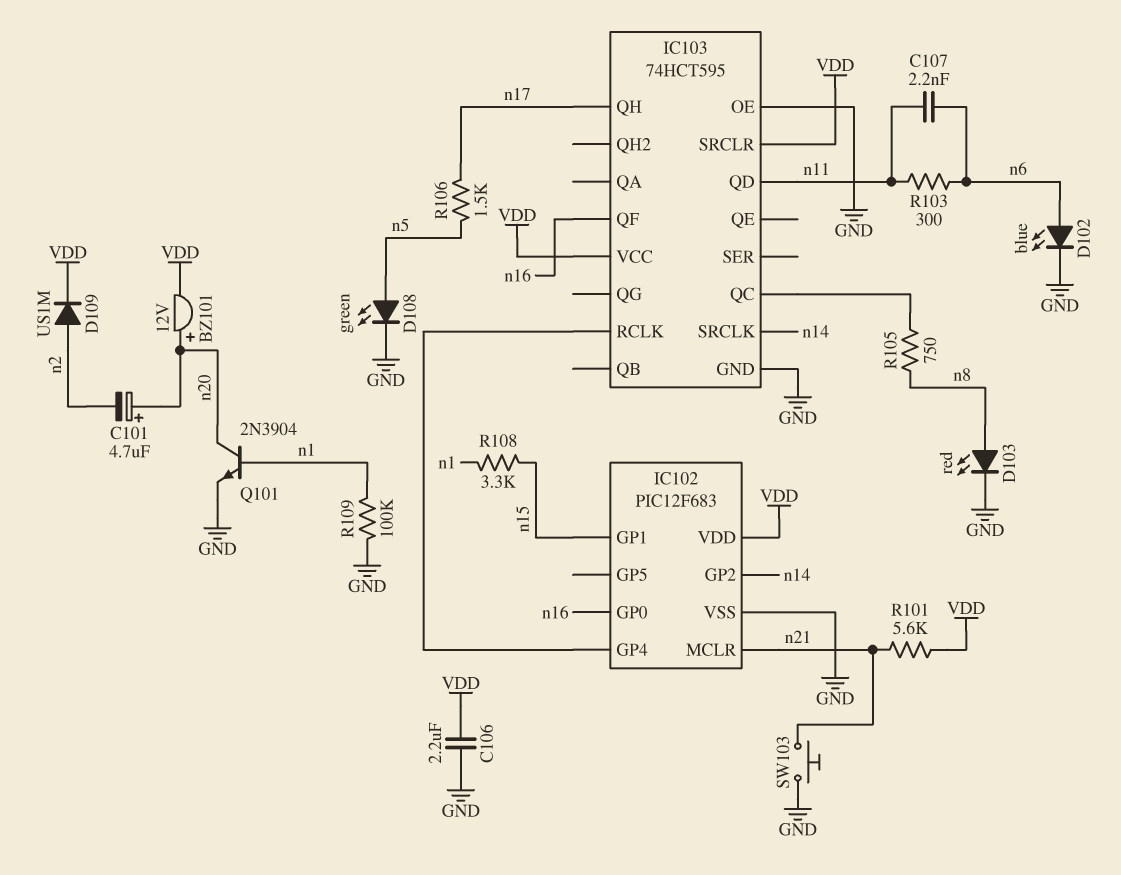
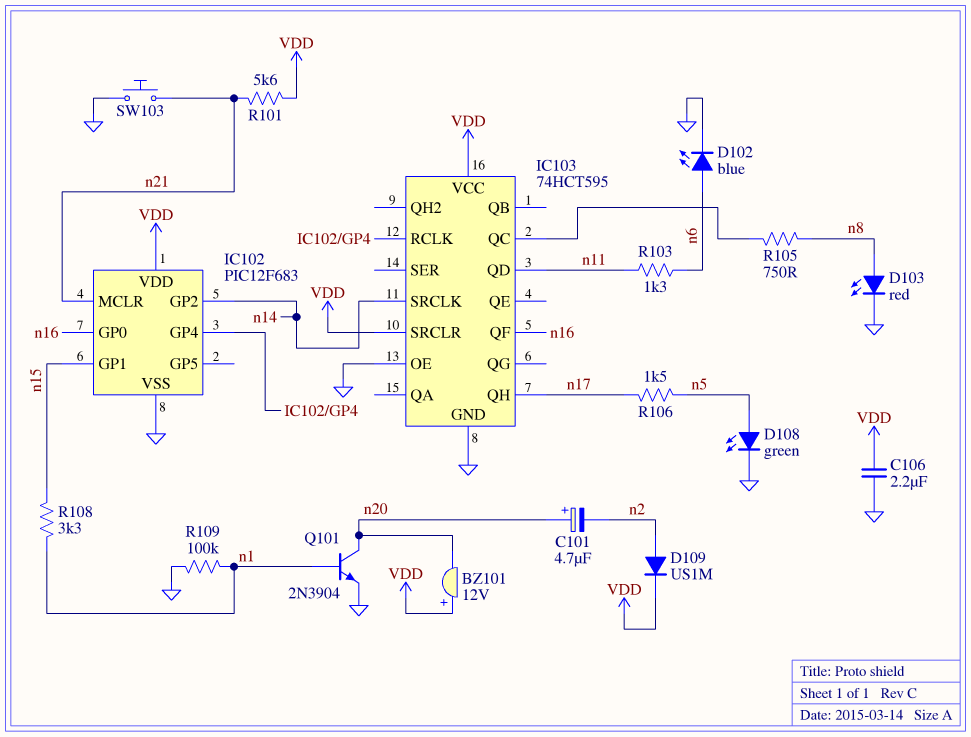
BZ101: buzzer 12V (plus n20, minus VDD) -> buzzer 12V (plus VDD, minus n20)
C107: 2.2nF (n6, n11) -> none
R103: 300 (n6, n11) -> 1.3k (n6, n11)

